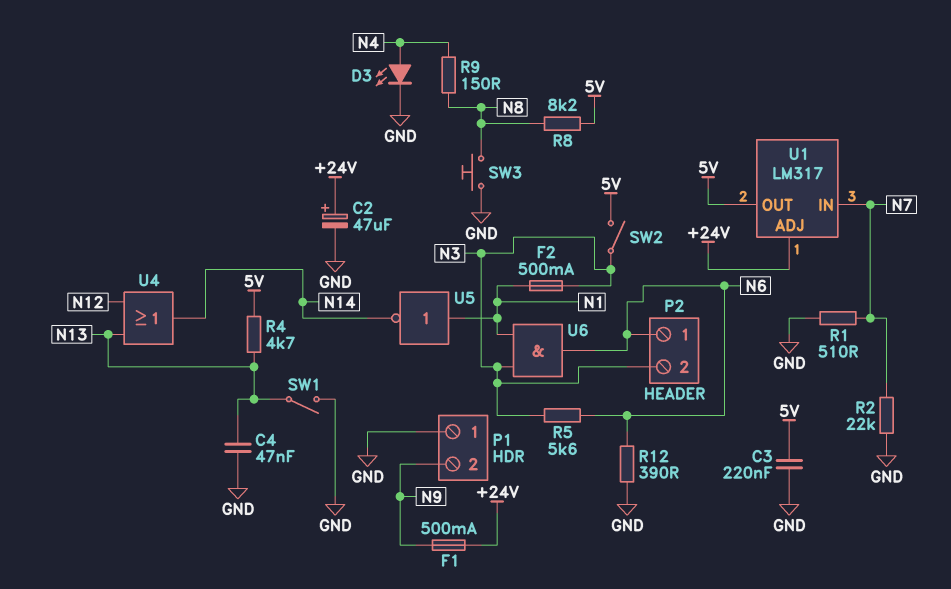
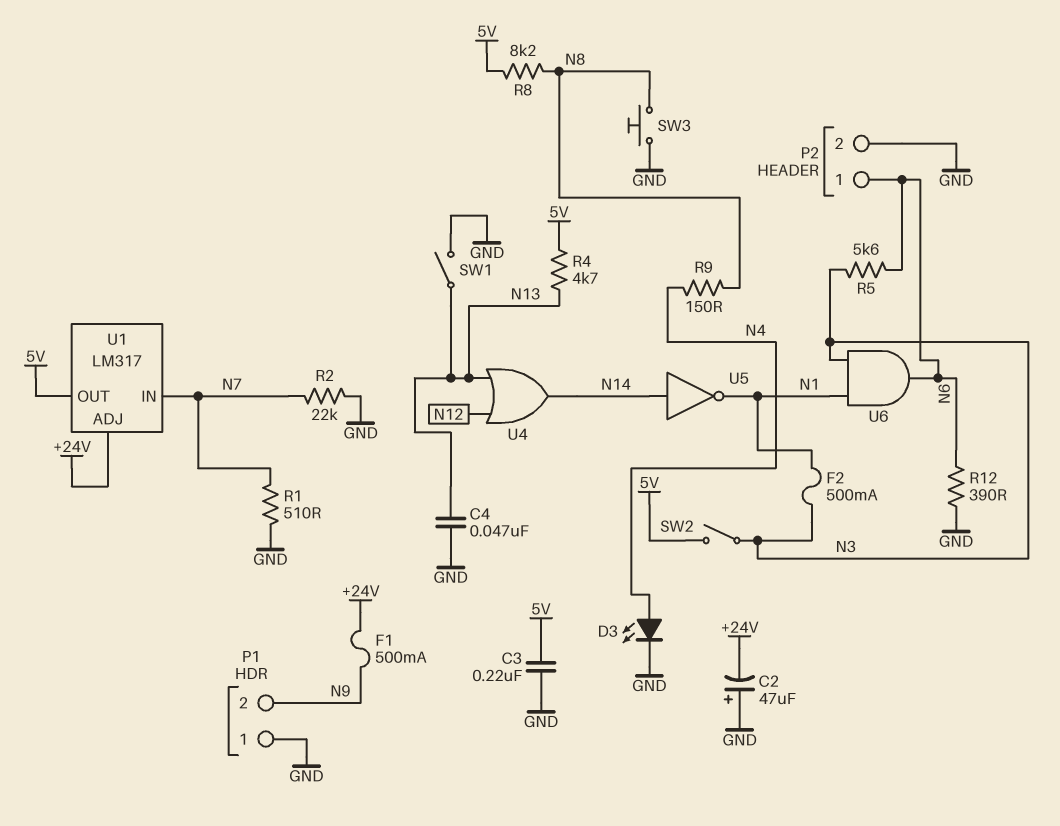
C2: 47uF (plus +24V, minus GND) -> 47uF (plus GND, minus +24V)
P2 pin 2: N3 -> GND
U5: NOT (in N1, out N14) -> NOT (in N14, out N1)

